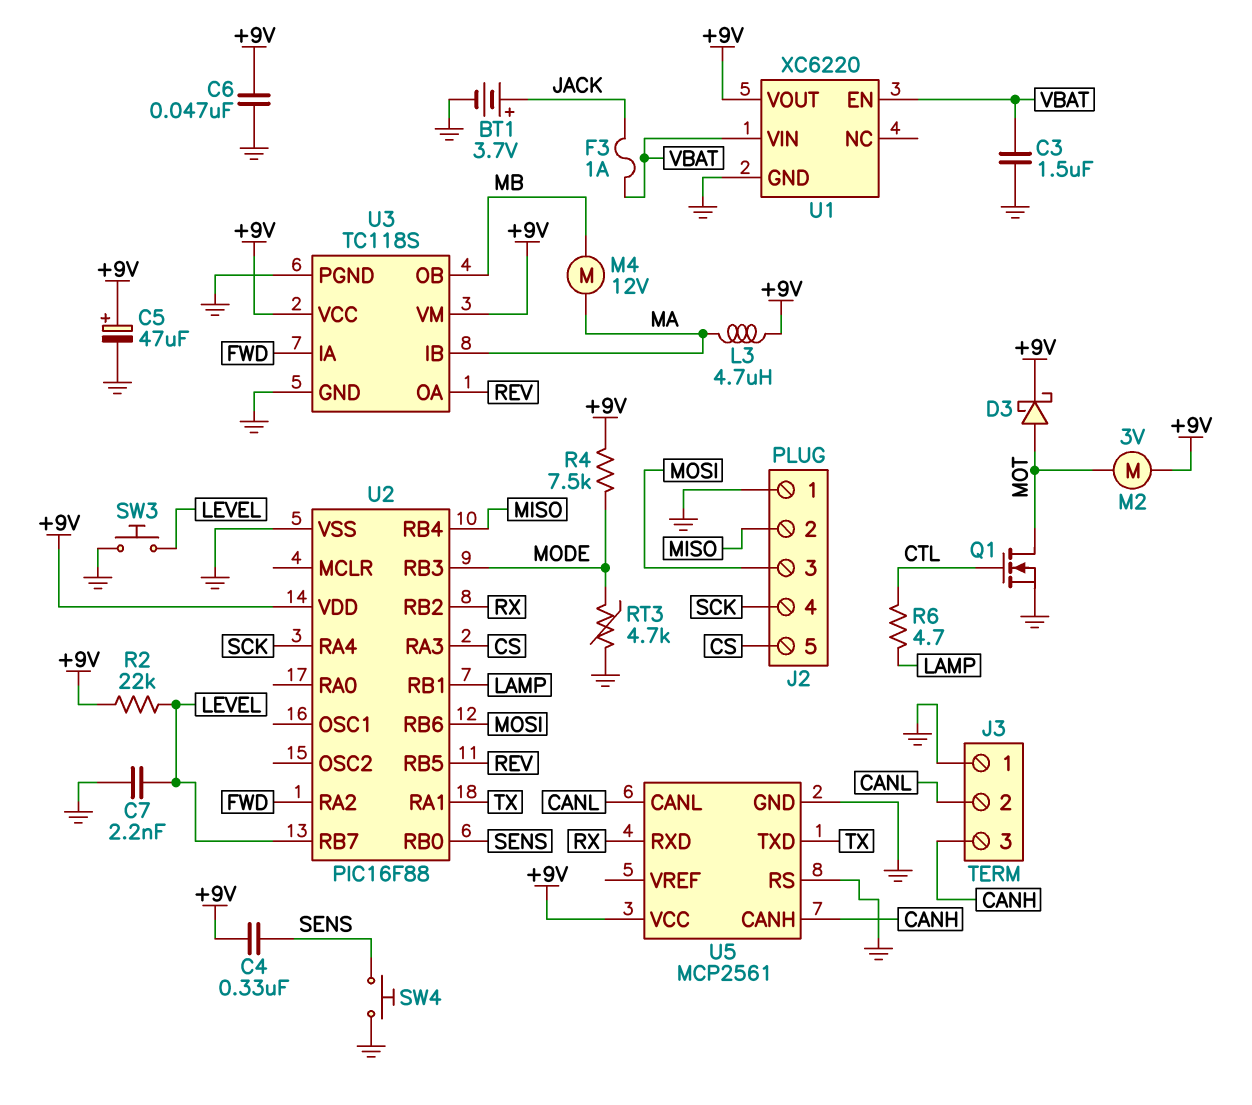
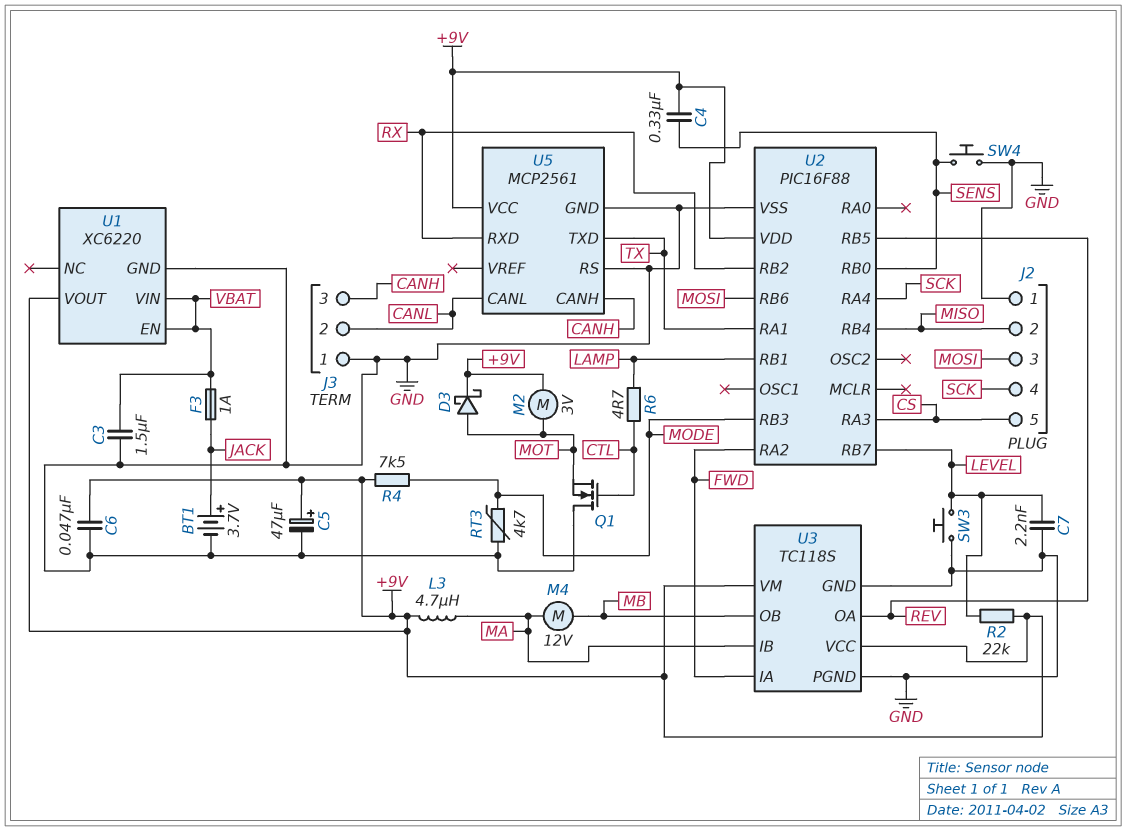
Q1: NMOS (G CTL, D MOT, S GND) -> NMOS (G CTL, D GND, S MOT)

